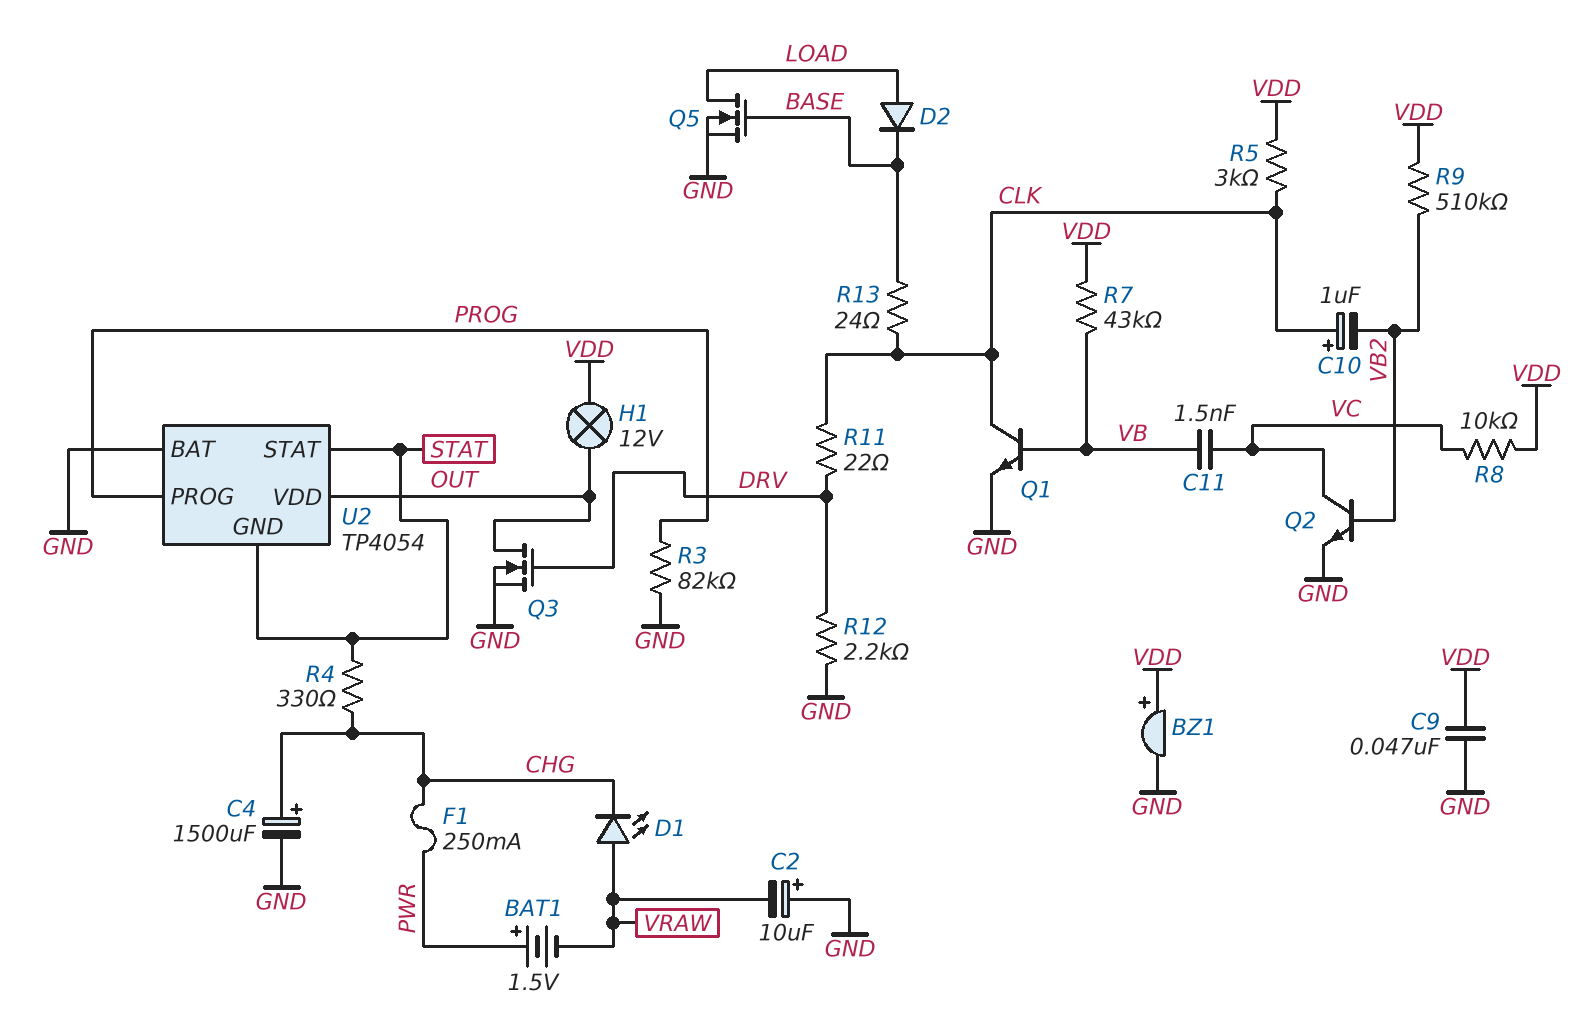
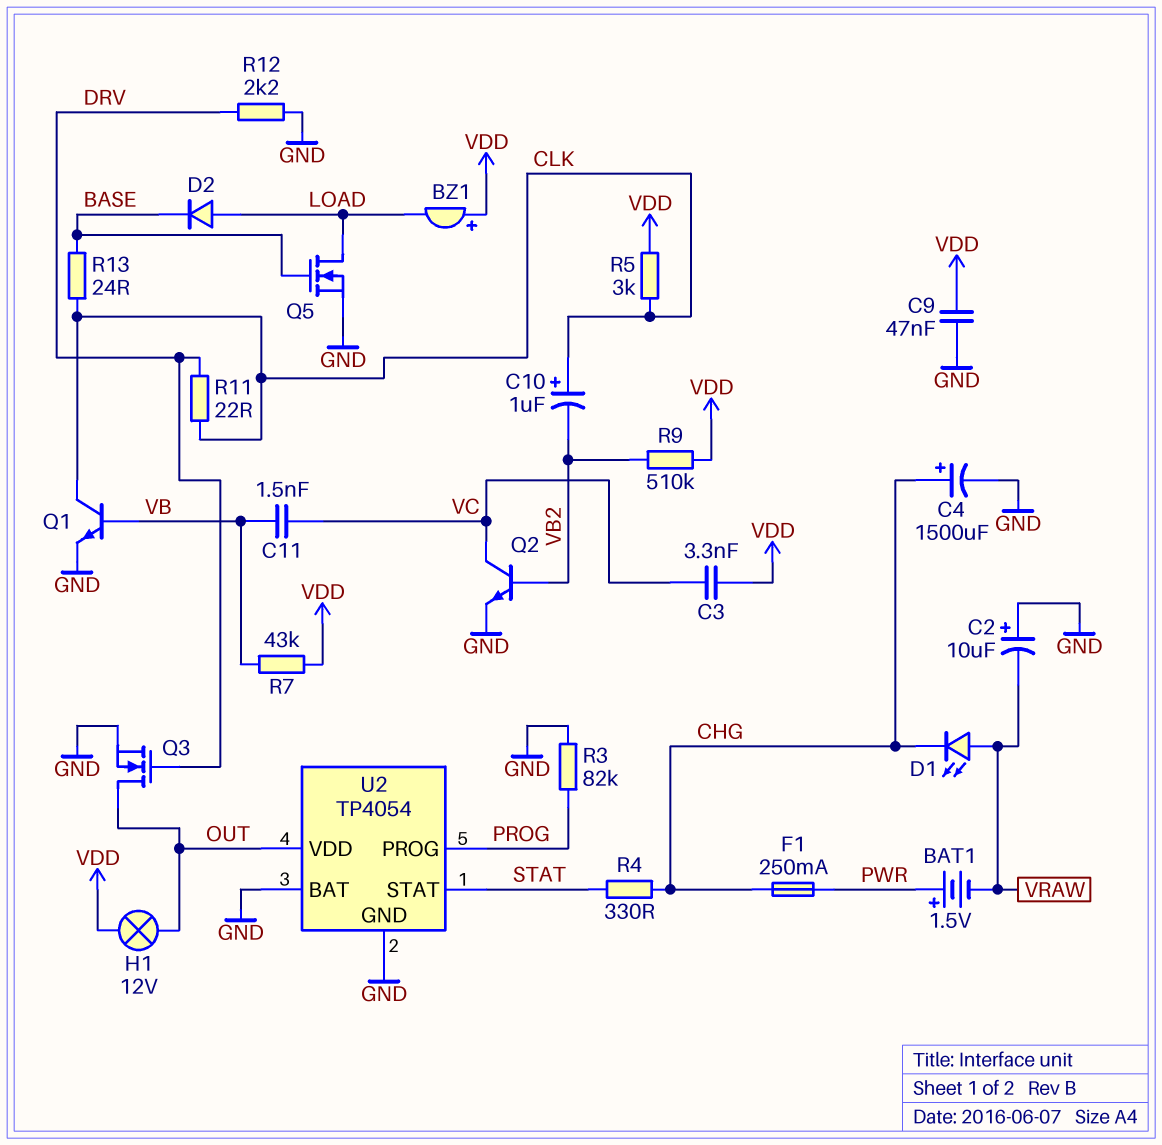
BZ1: buzzer (plus VDD, minus GND) -> buzzer (plus VDD, minus LOAD)
C3: none -> 3.3nF (VC, VDD)
R8: 10k (VC, VDD) -> none
U2 pin GND: STAT -> GND

